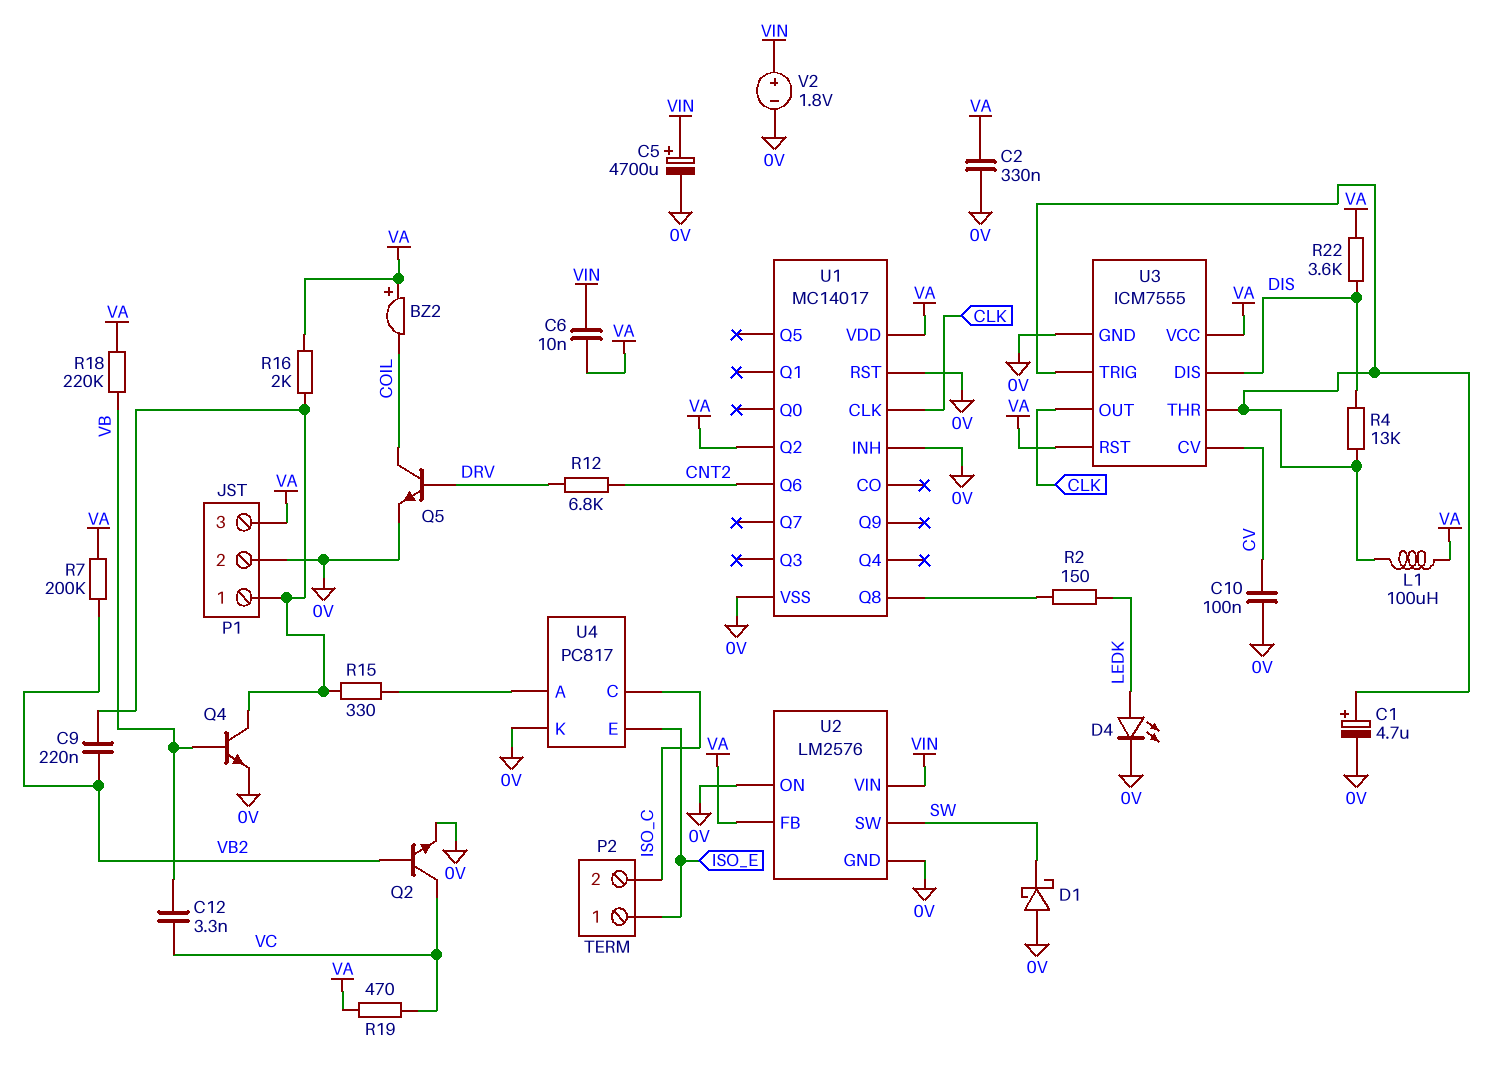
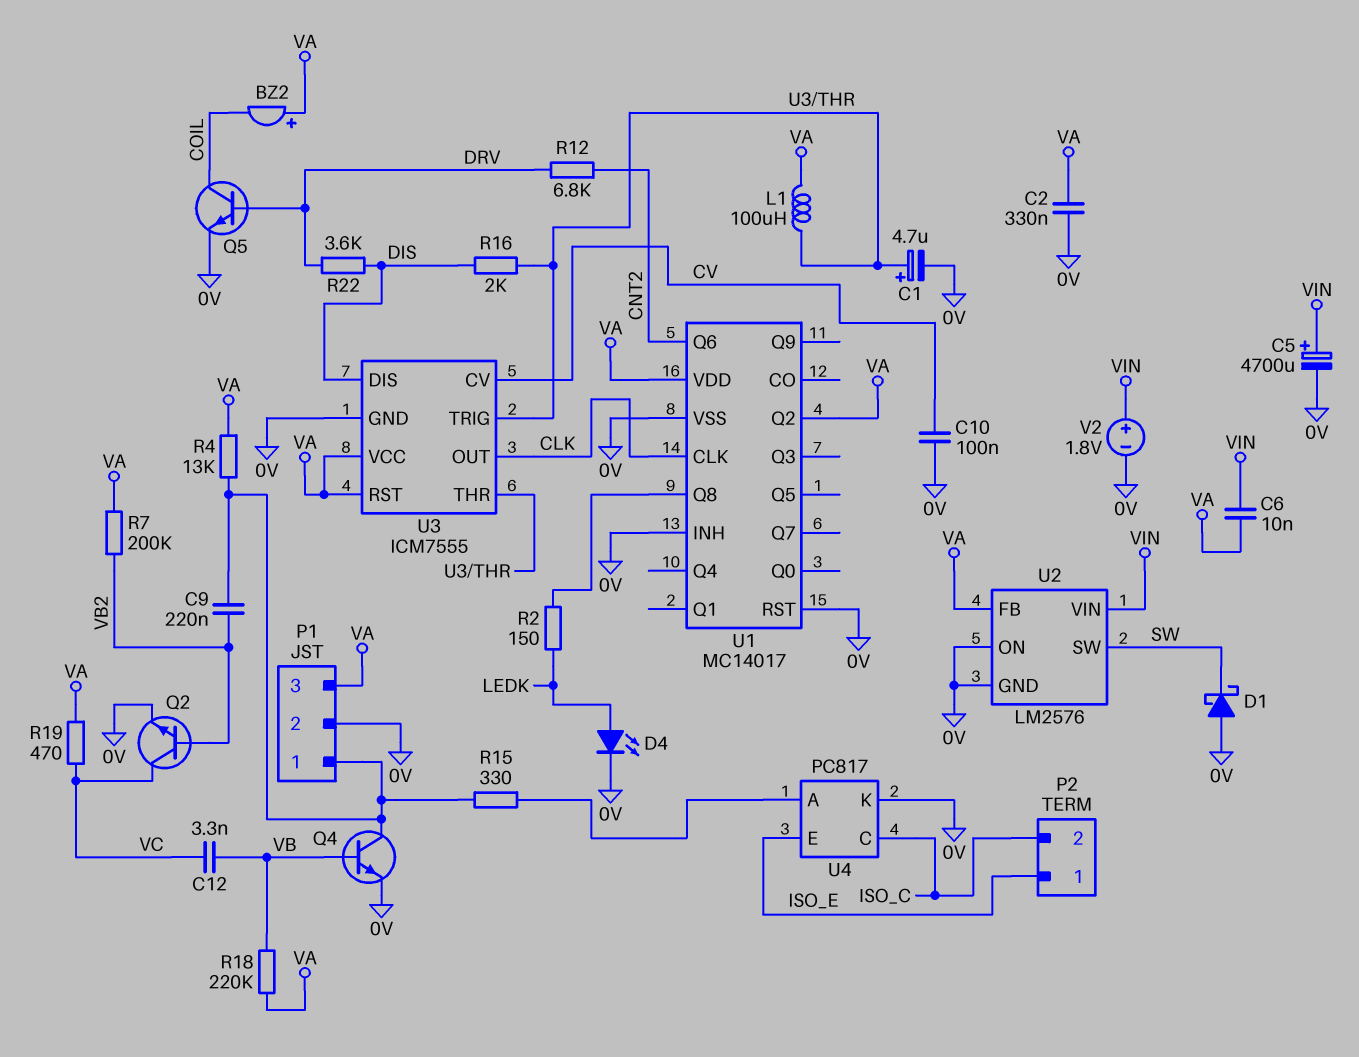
R4: 13k (DIS, U3/THR) -> 13k (P1/1, VA)
R16: 2k (P1/1, VA) -> 2k (DIS, U3/THR)
R22: 3.6k (DIS, VA) -> 3.6k (DIS, DRV)

